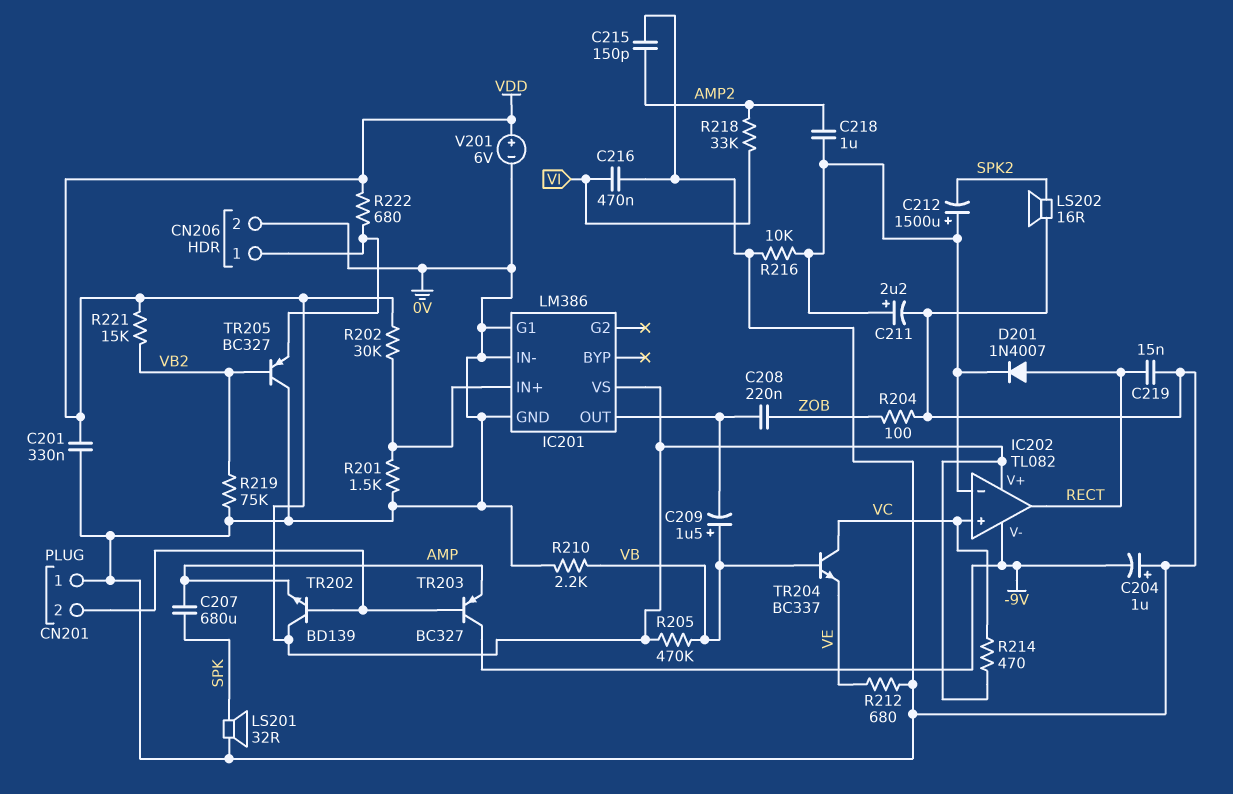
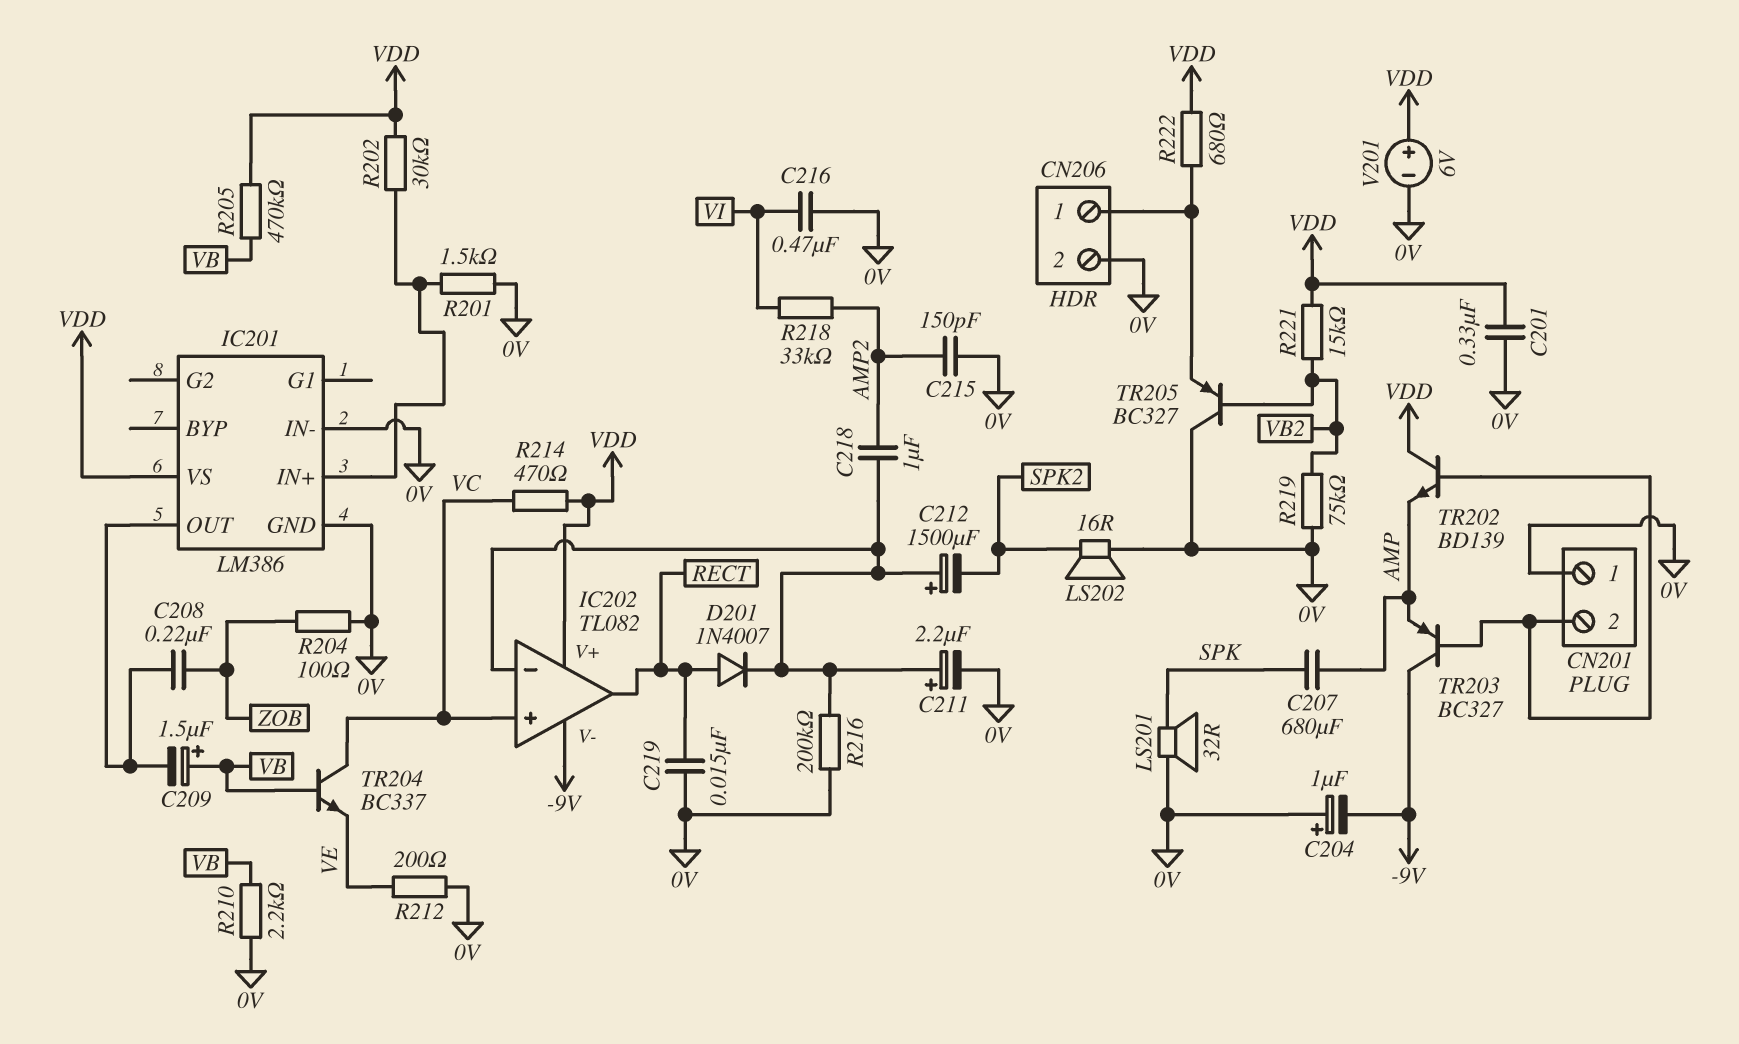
IC201 pin G1: 0V -> none
R212: 680 (0V, VE) -> 200 (0V, VE)
R216: 10k (0V, IC202/in-) -> 200k (0V, IC202/in-)

